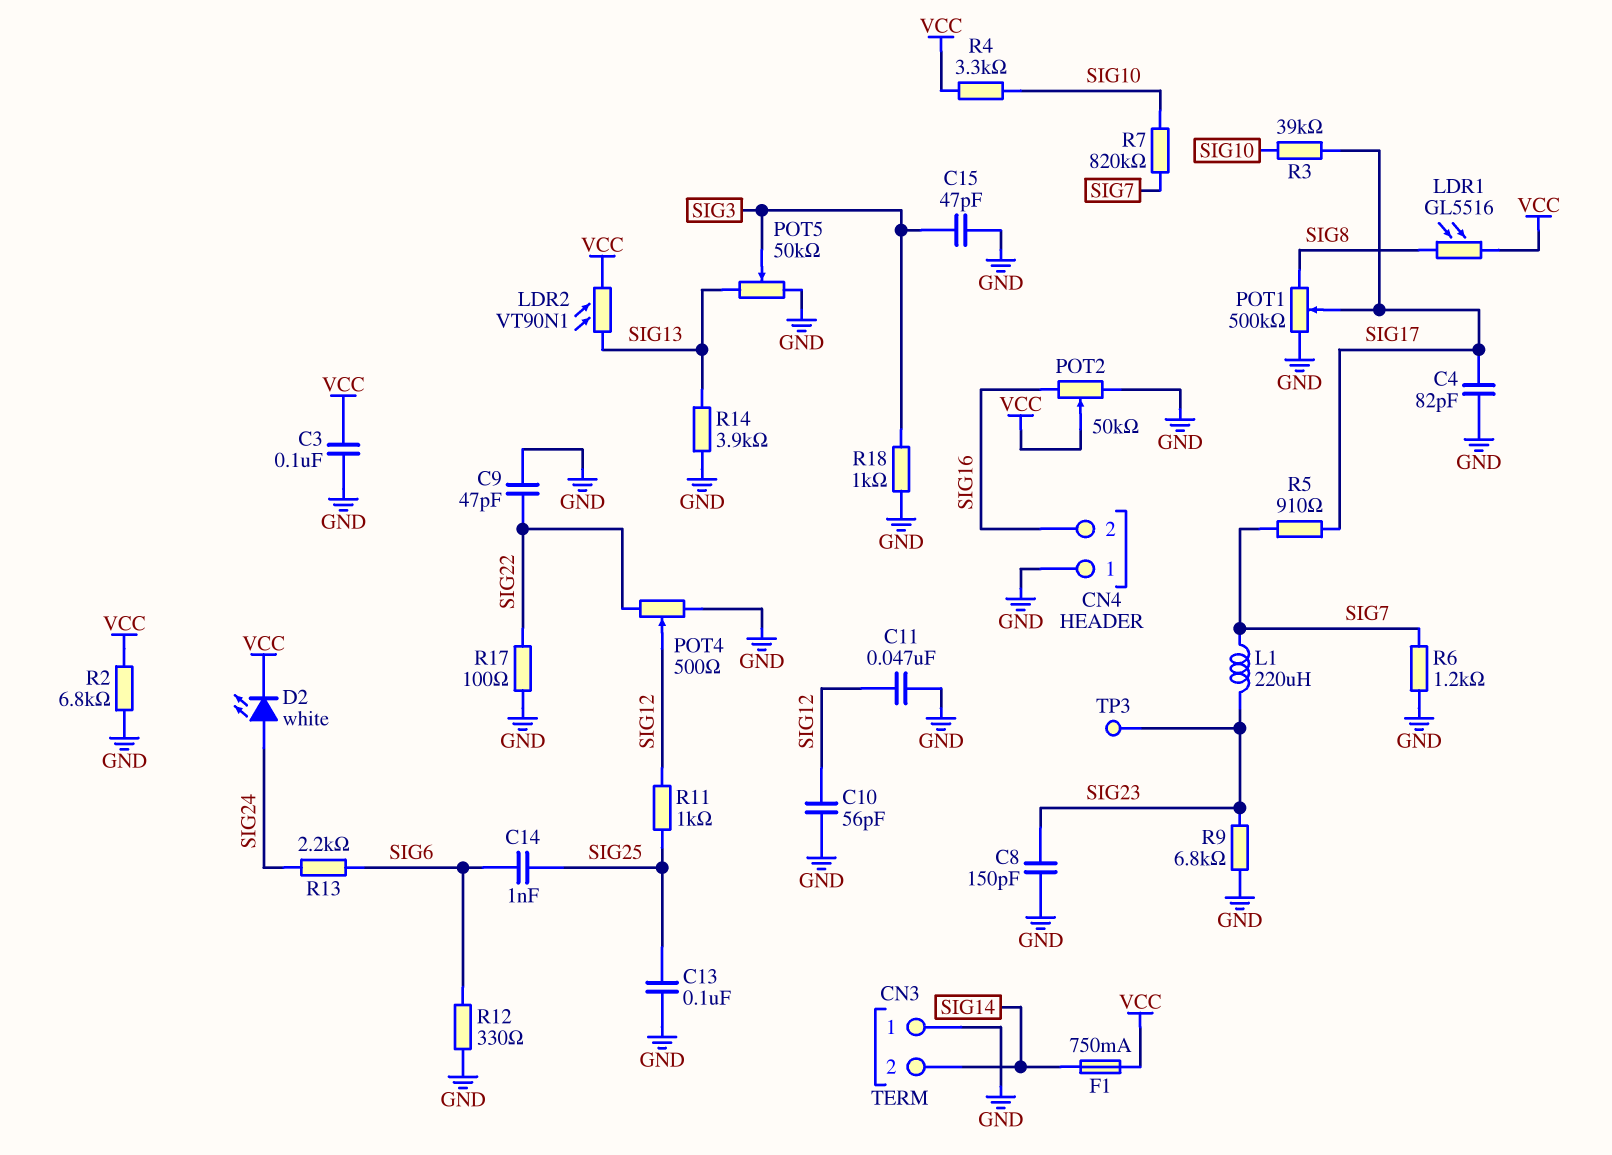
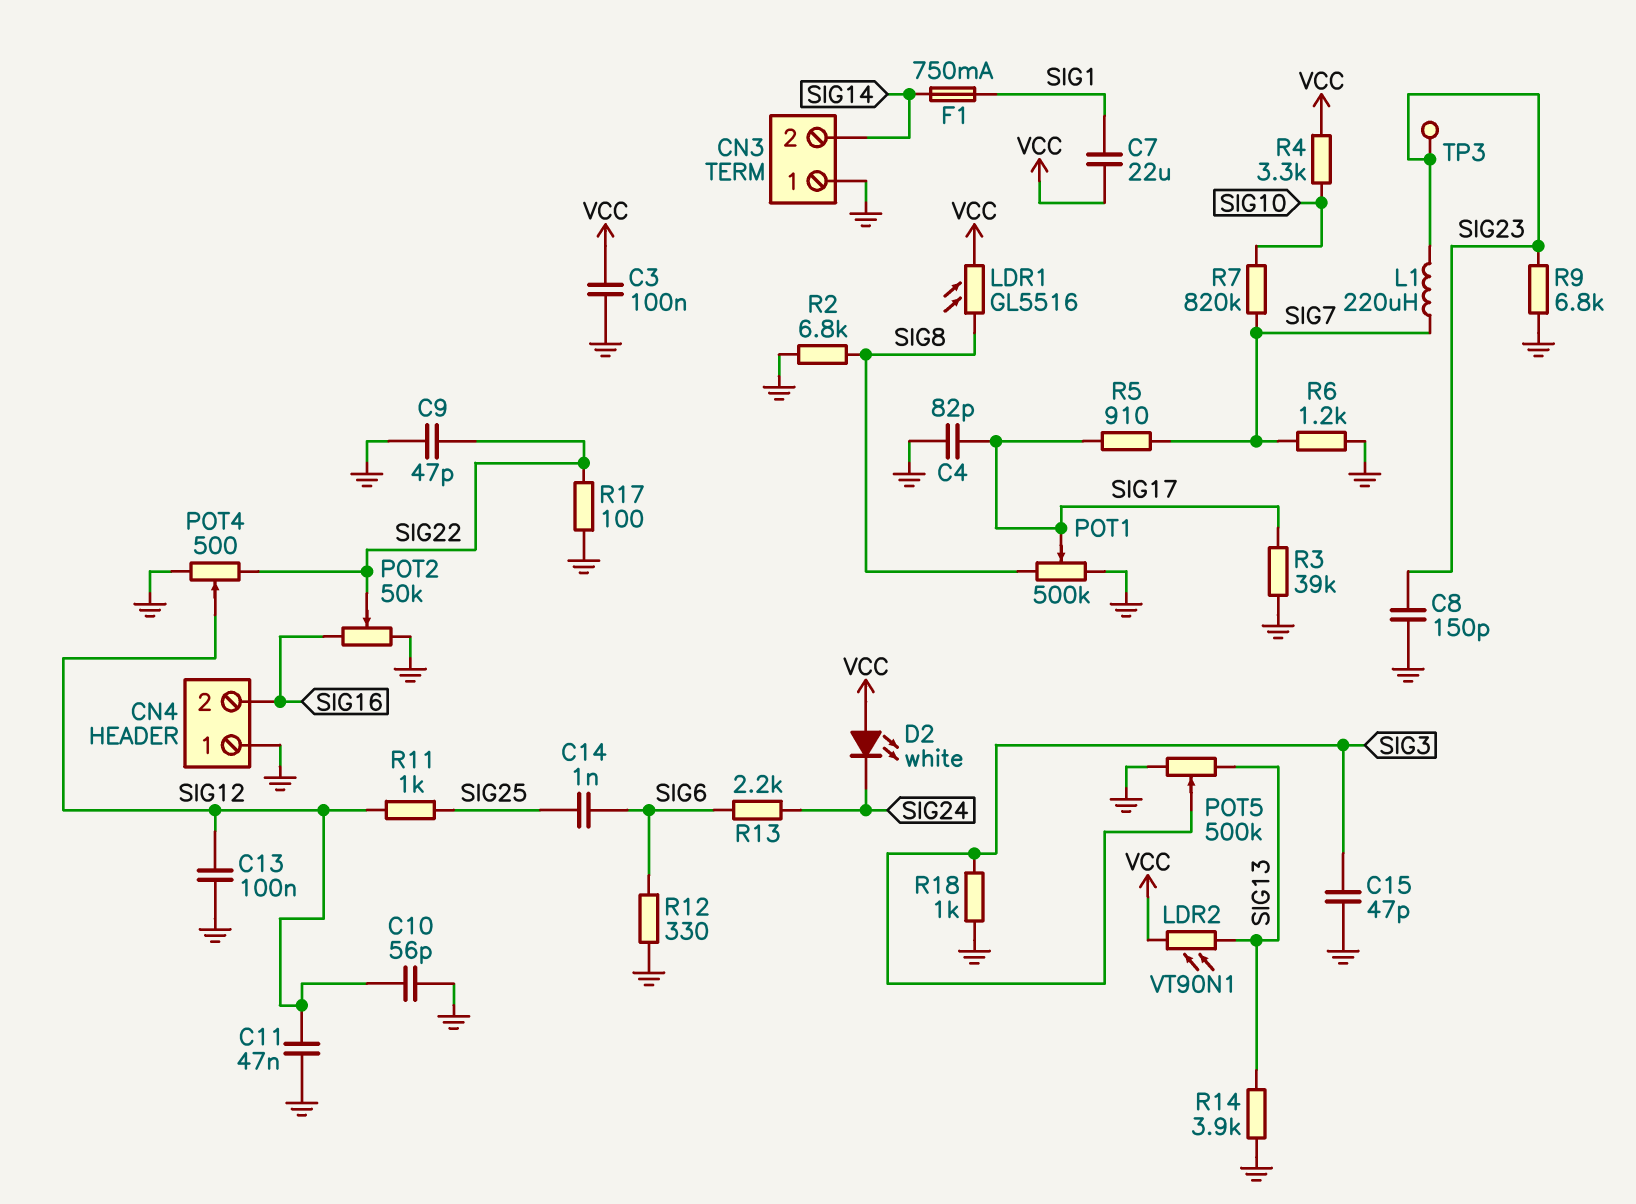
C7: none -> 22uF (SIG1, VCC)
C13: 100nF (GND, SIG25) -> 100nF (GND, SIG12)
D2: LED white (A SIG24, K VCC) -> LED white (A VCC, K SIG24)
F1: 750mA (SIG14, VCC) -> 750mA (SIG1, SIG14)
POT2: 50k (GND, SIG16, wiper VCC) -> 50k (GND, SIG16, wiper SIG22)
POT5: 50k (GND, SIG13, wiper SIG3) -> 500k (GND, SIG13, wiper SIG3)
R2: 6.8k (GND, VCC) -> 6.8k (GND, SIG8)
R3: 39k (SIG10, SIG17) -> 39k (GND, SIG17)

